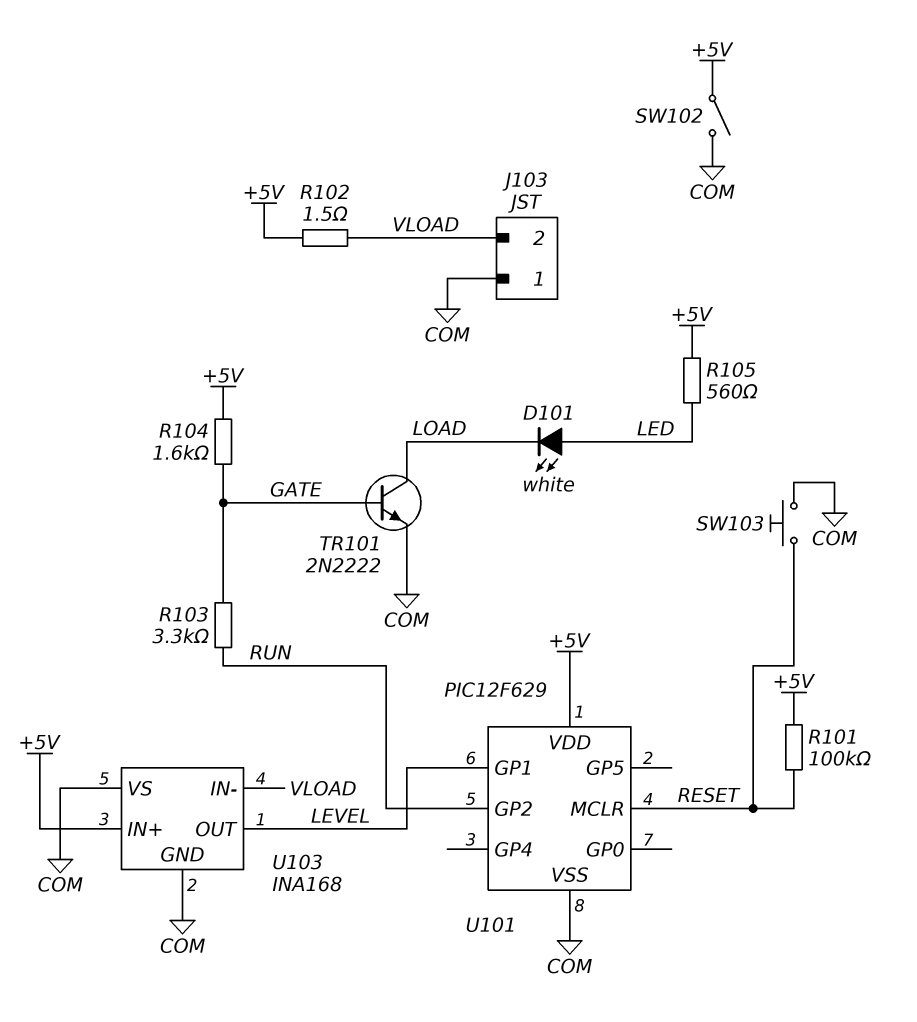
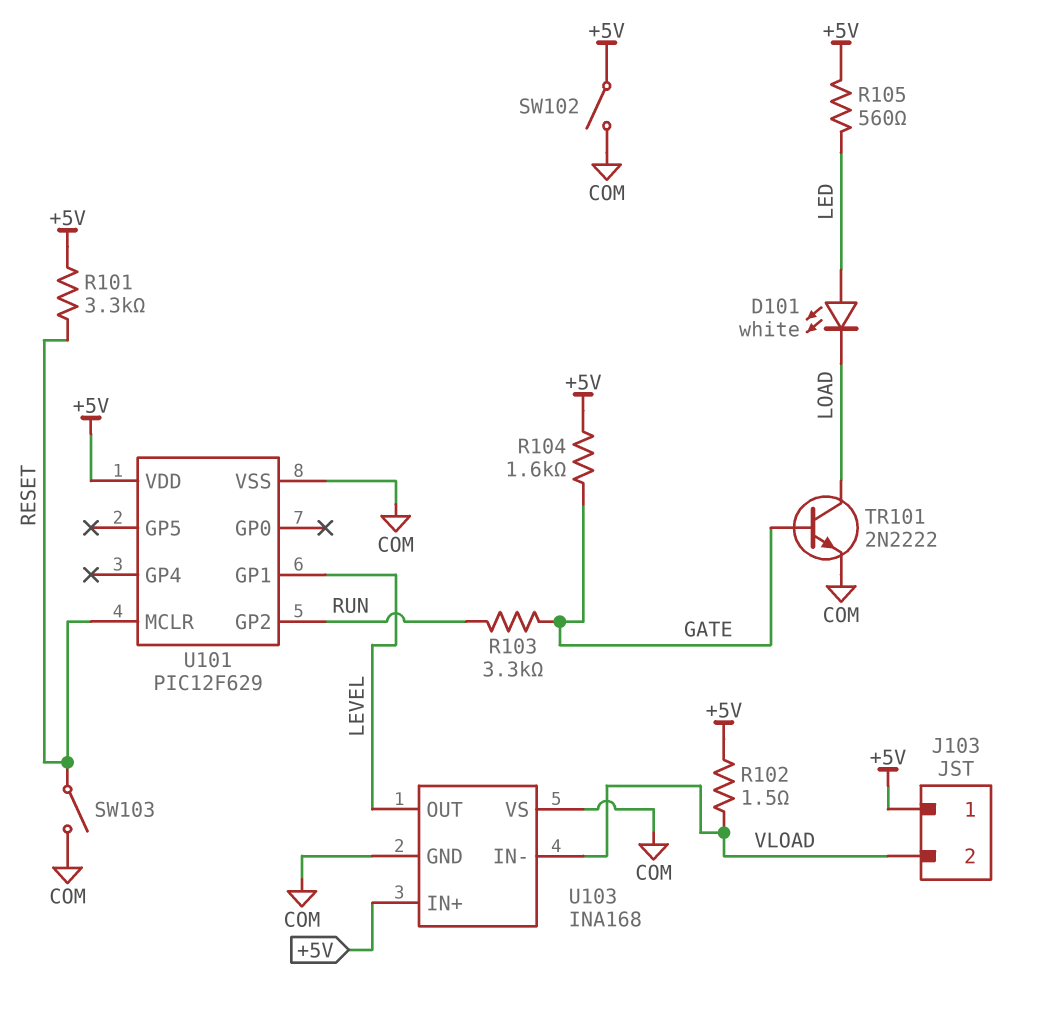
J103 pin 1: COM -> +5V
R101: 100k (+5V, RESET) -> 3.3k (+5V, RESET)
SW103: button (COM, RESET) -> switch (COM, RESET)

